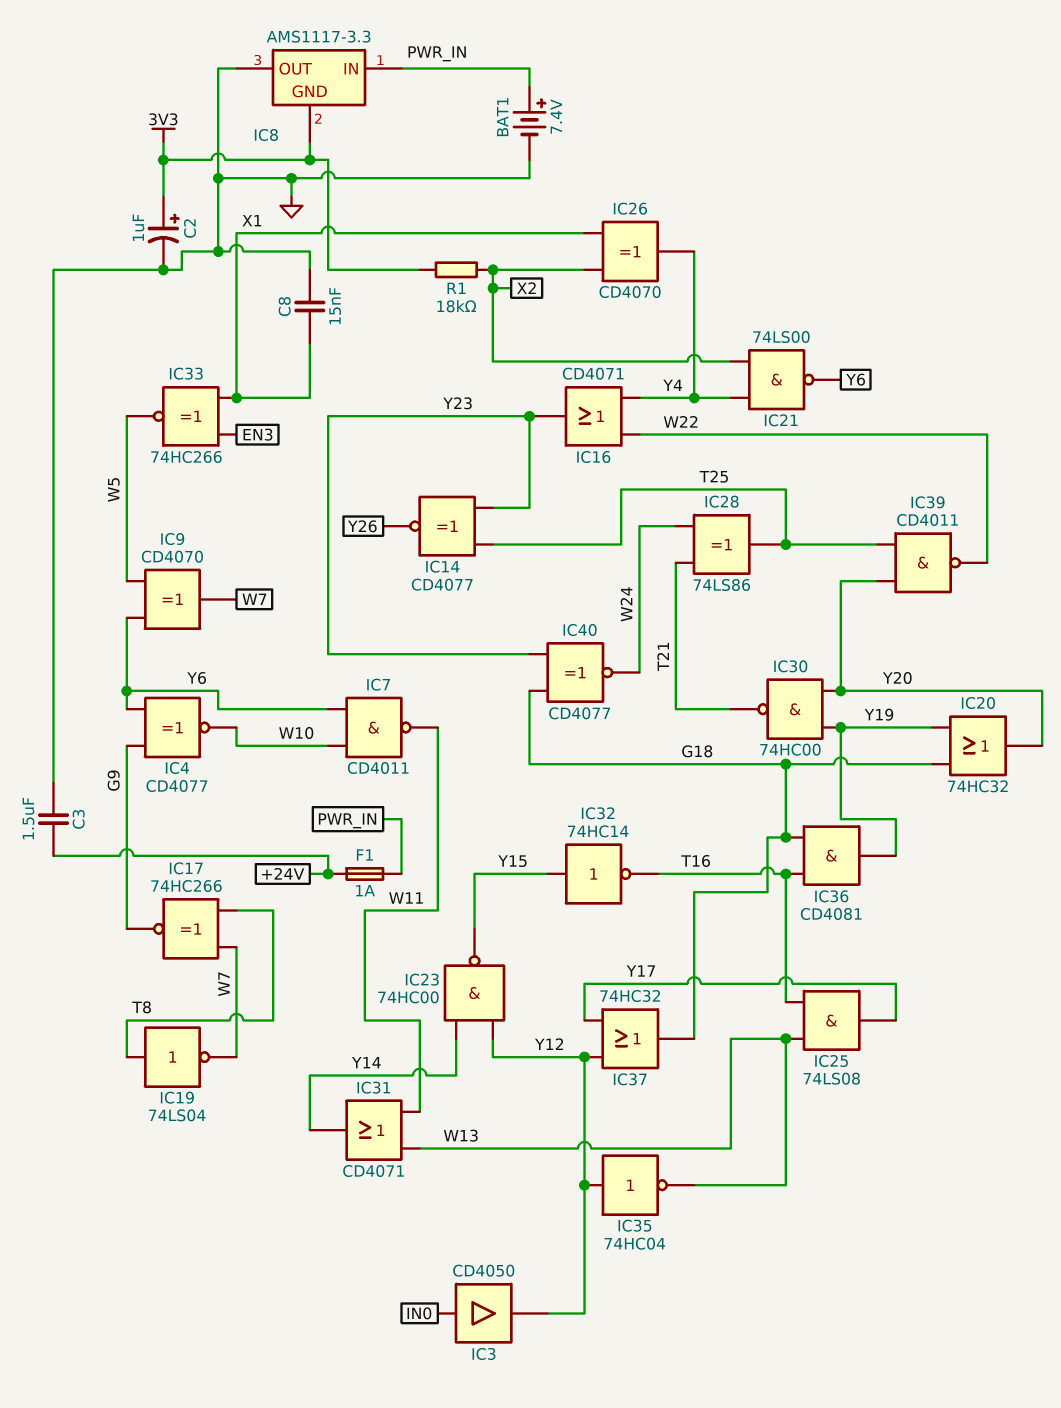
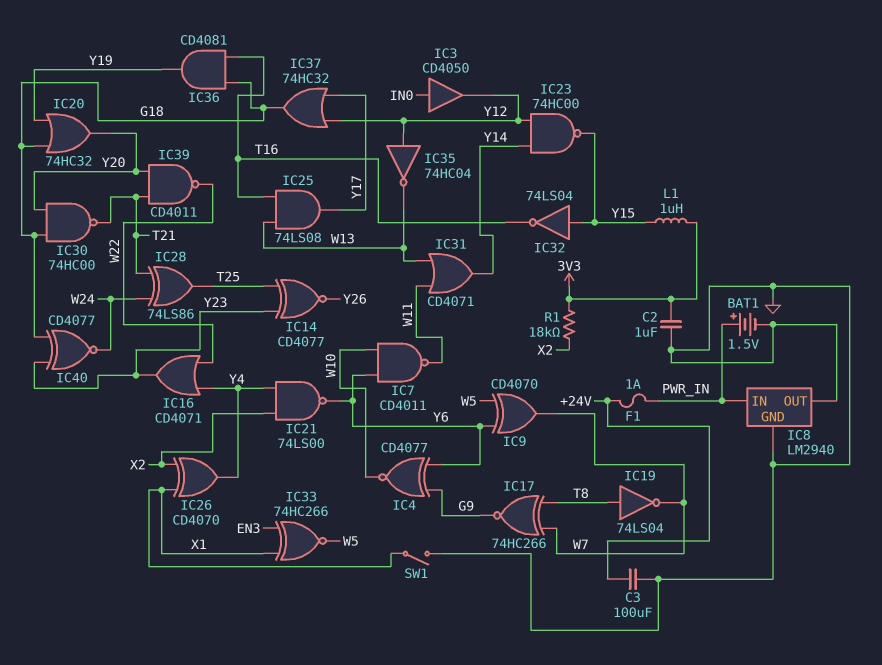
BAT1: 7.4V (plus PWR_IN, minus GND) -> 1.5V (plus PWR_IN, minus GND)
C2: 1uF (plus 3V3, minus GND) -> 1uF (3V3, GND)
C3: 1.5uF (+24V, GND) -> 100uF (+24V, GND)
C8: 15nF (GND, X1) -> none
IC8: AMS1117-3.3 -> LM2940
IC8 pin GND: 3V3 -> GND
IC30: NAND 74HC00 (in Y19, in Y20, out T21) -> NAND 74HC00 (in G18, in Y20, out T21)
IC32: NOT 74HC14 (in Y15, out T16) -> NOT 74LS04 (in Y15, out T16)
IC39: NAND CD4011 (in T25, in Y20, out W22) -> NAND CD4011 (in T21, in Y20, out W22)
L1: none -> 1uH (3V3, Y15)
SW1: none -> switch (GND, X1)

